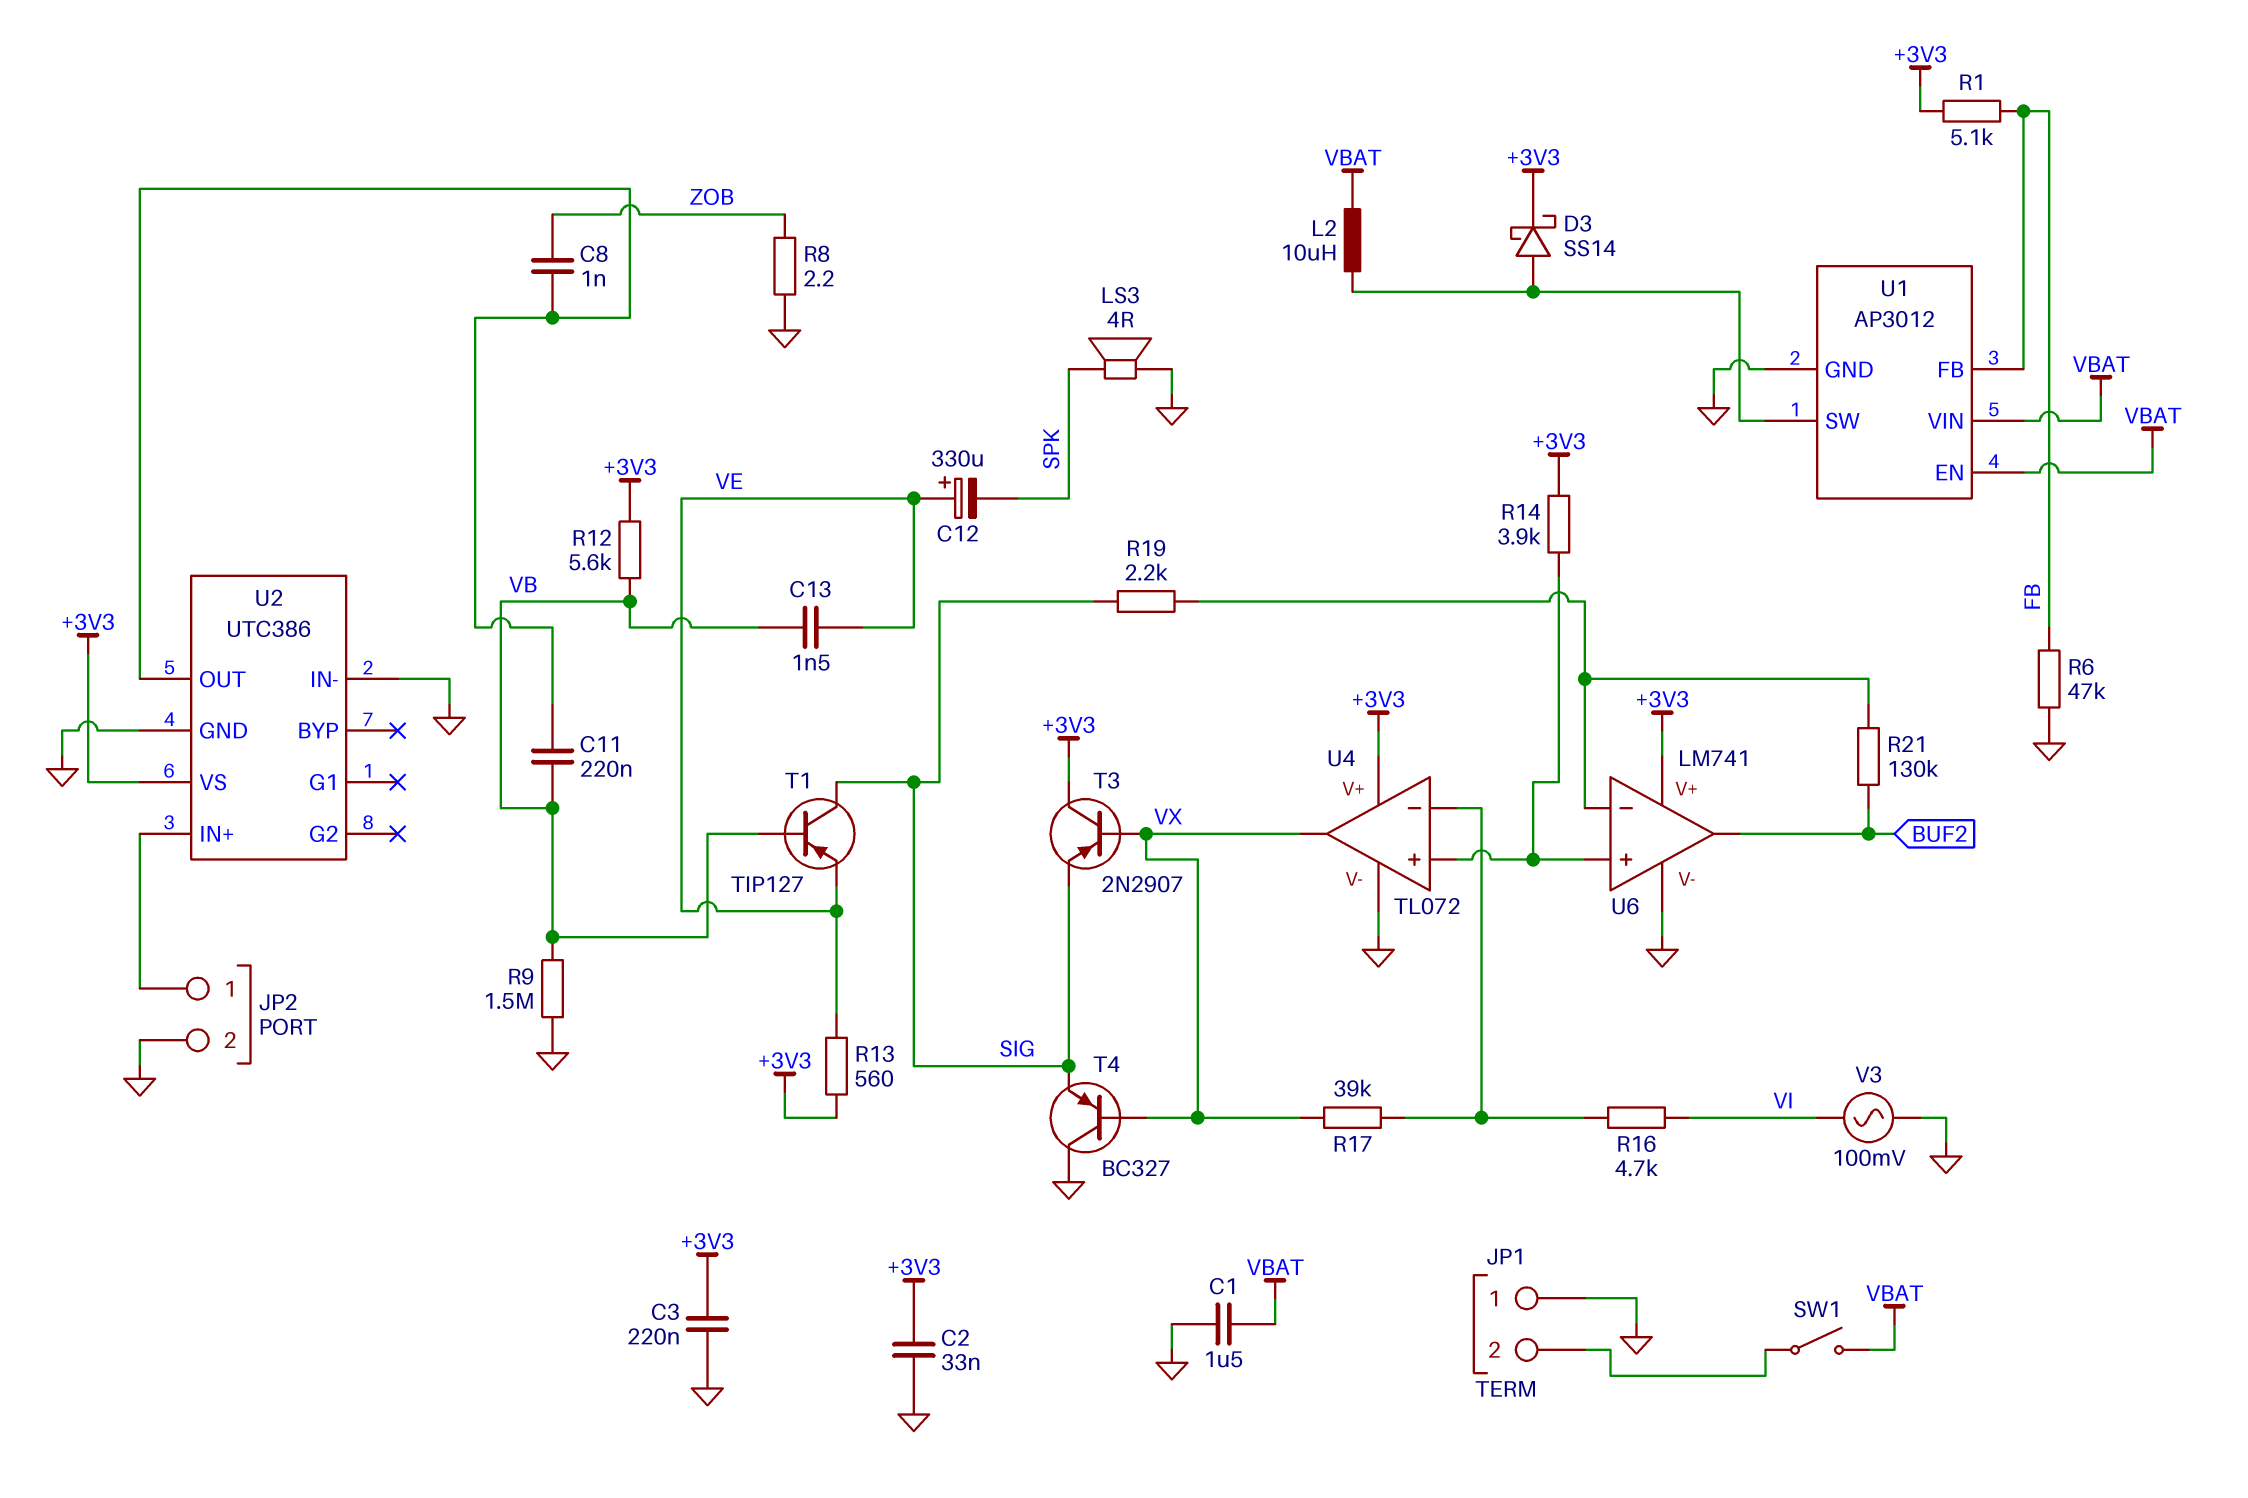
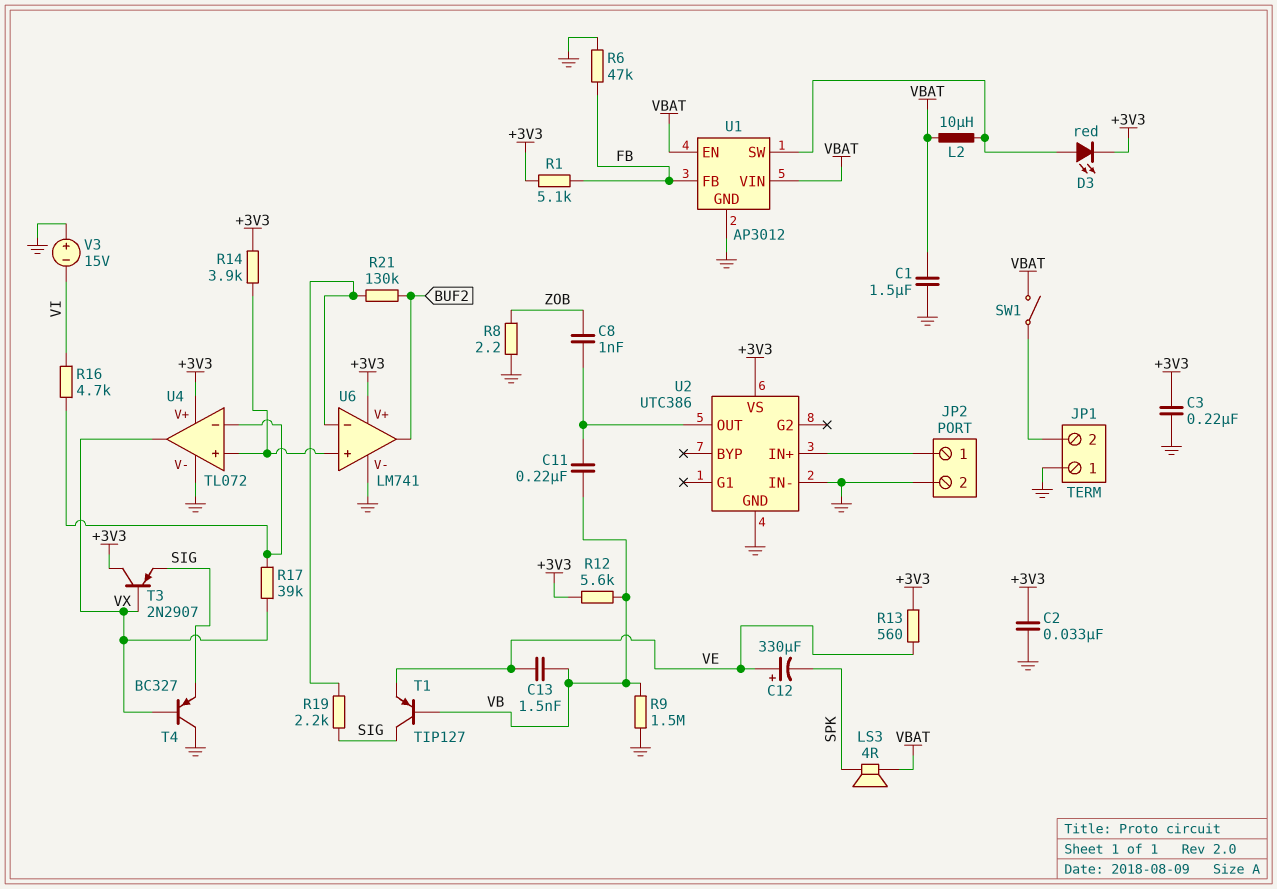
D3: schottky SS14 (A U1/SW, K +3V3) -> LED red (A U1/SW, K +3V3)
LS3: speaker 4R (GND, SPK) -> speaker 4R (SPK, VBAT)
V3: AC 100mV (GND, VI) -> 15V (plus GND, minus VI)

